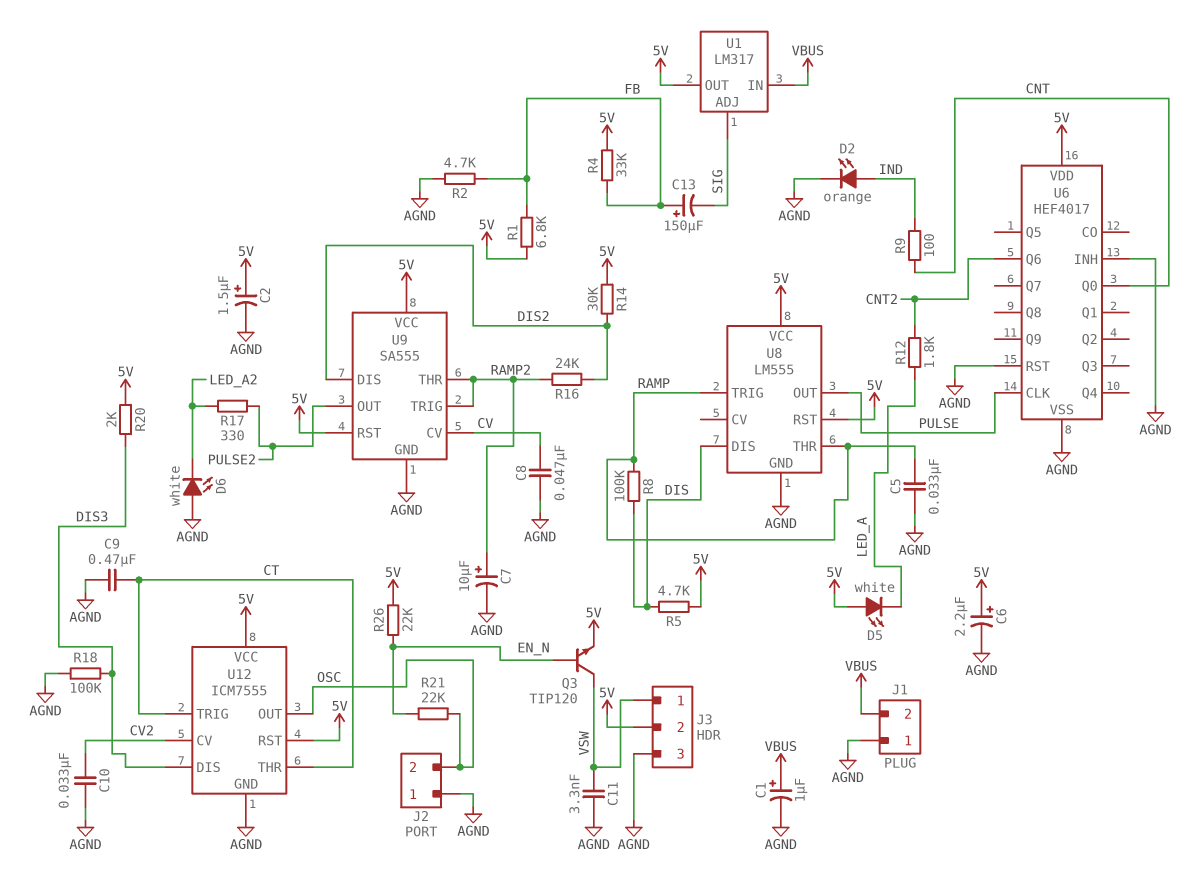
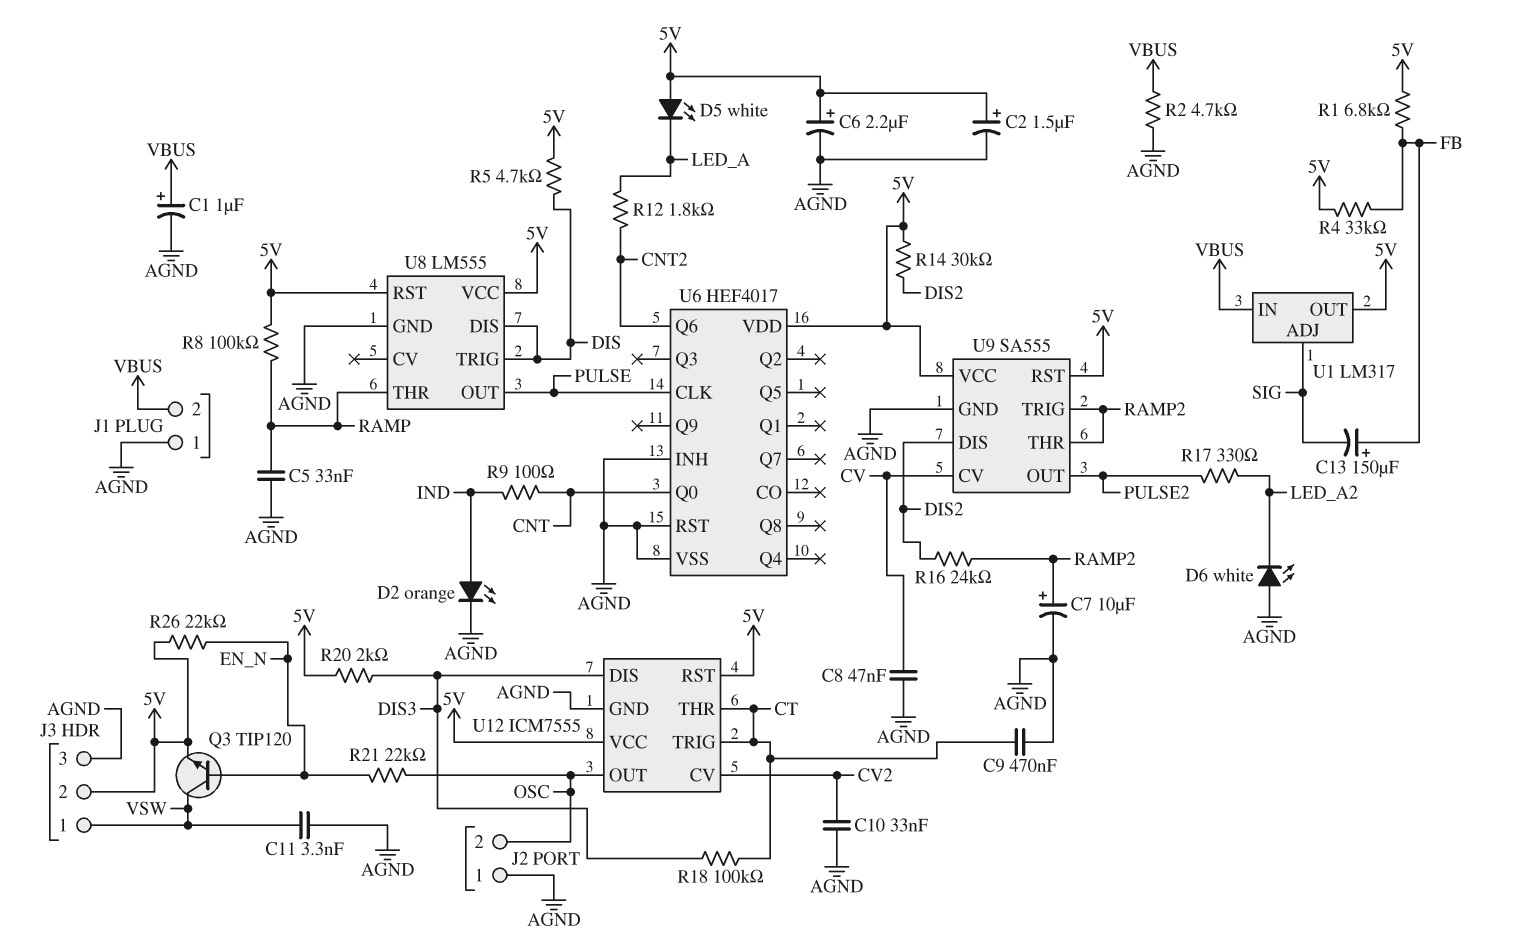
R2: 4.7k (AGND, FB) -> 4.7k (AGND, VBUS)
R8: 100k (DIS, RAMP) -> 100k (5V, RAMP)
R18: 100k (AGND, DIS3) -> 100k (CT, DIS3)
U8 pin TRIG: RAMP -> DIS

